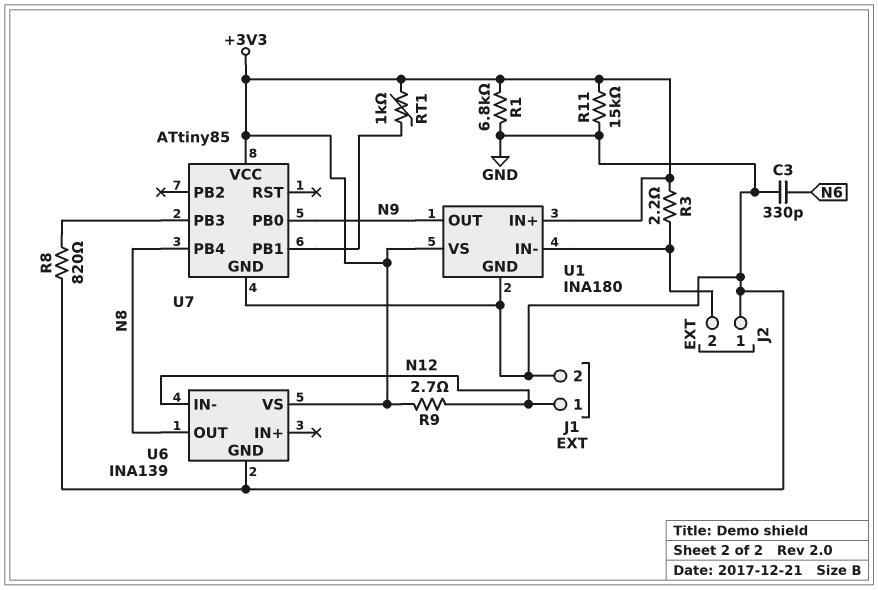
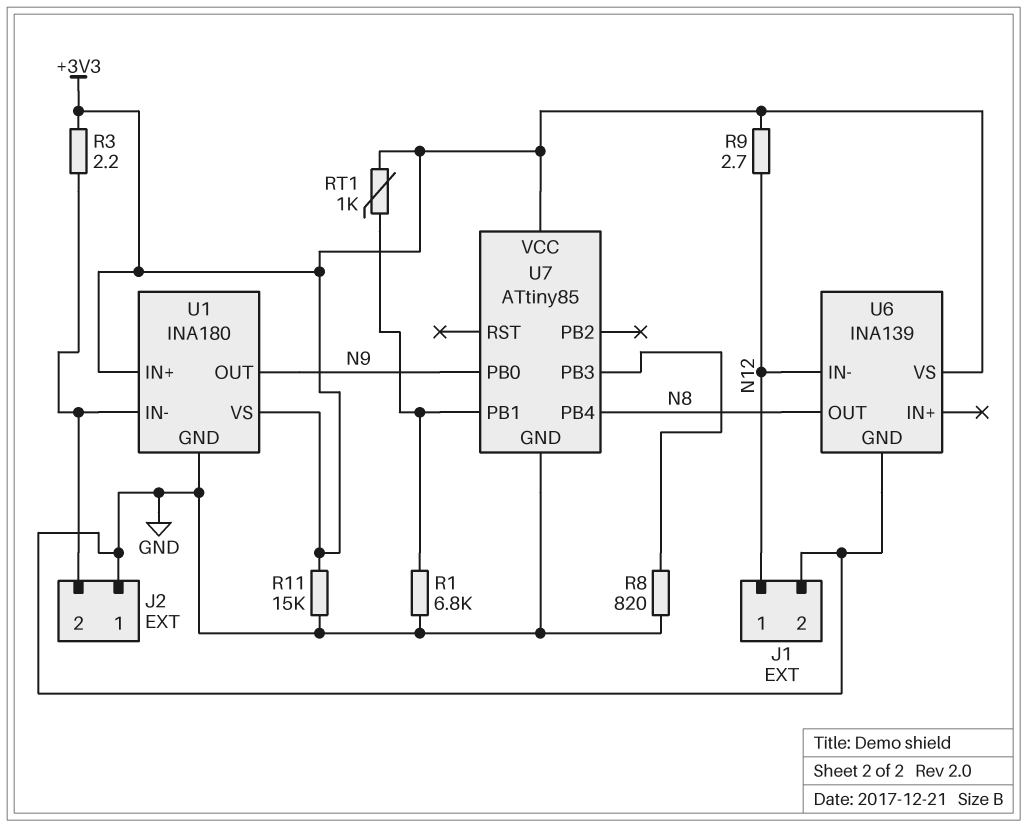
C3: 330pF (GND, N6) -> none
R1: 6.8k (+3V3, GND) -> 6.8k (GND, U7/PB1)

